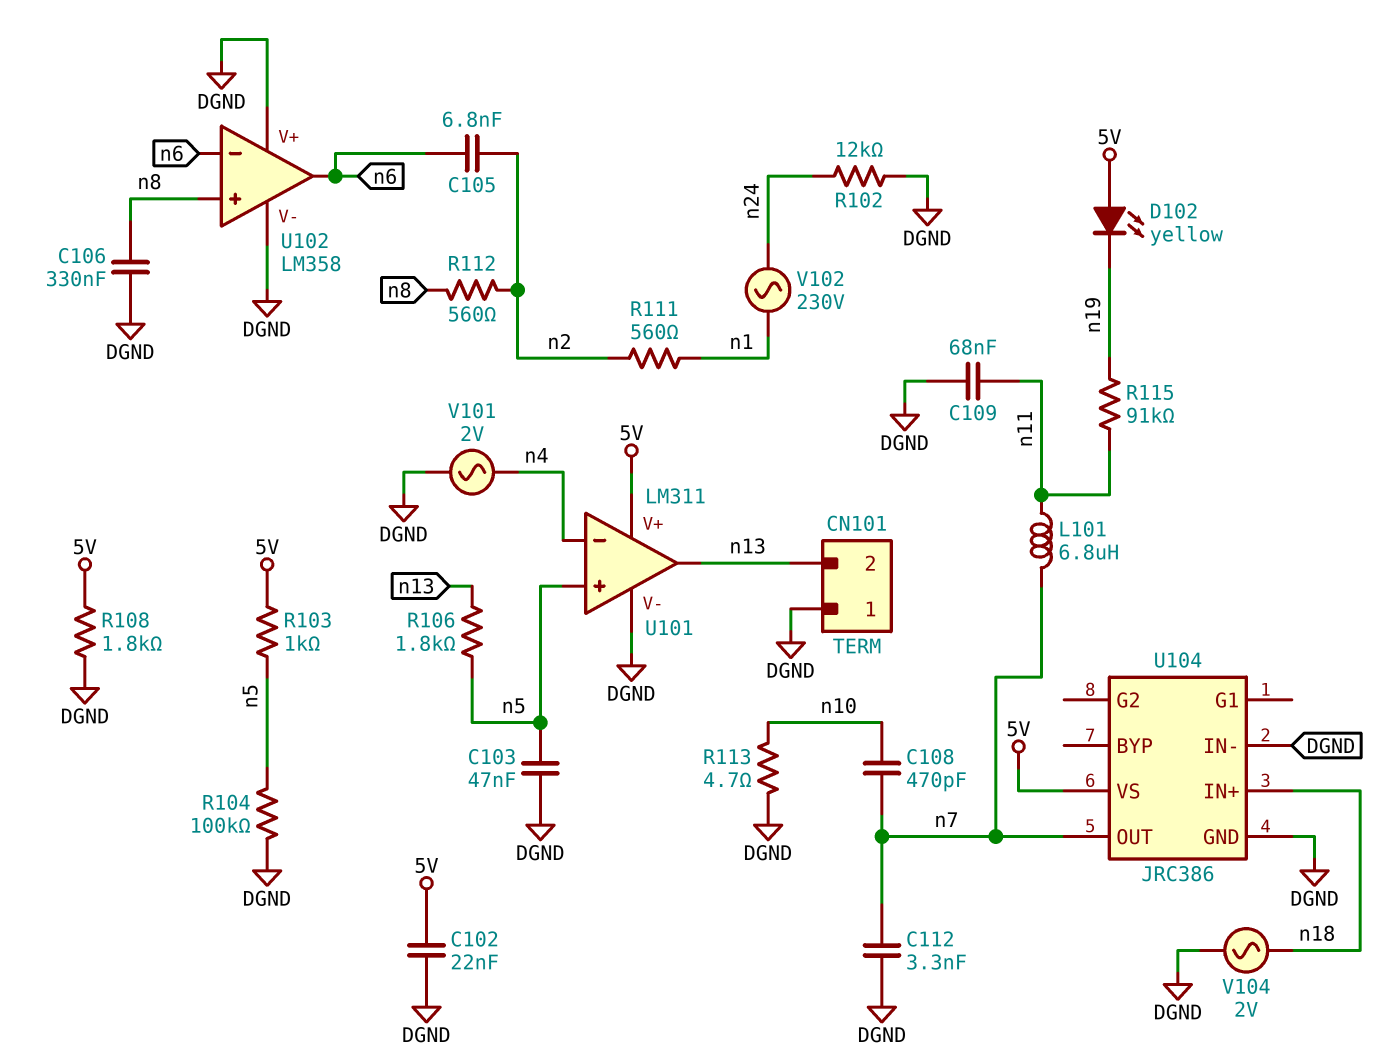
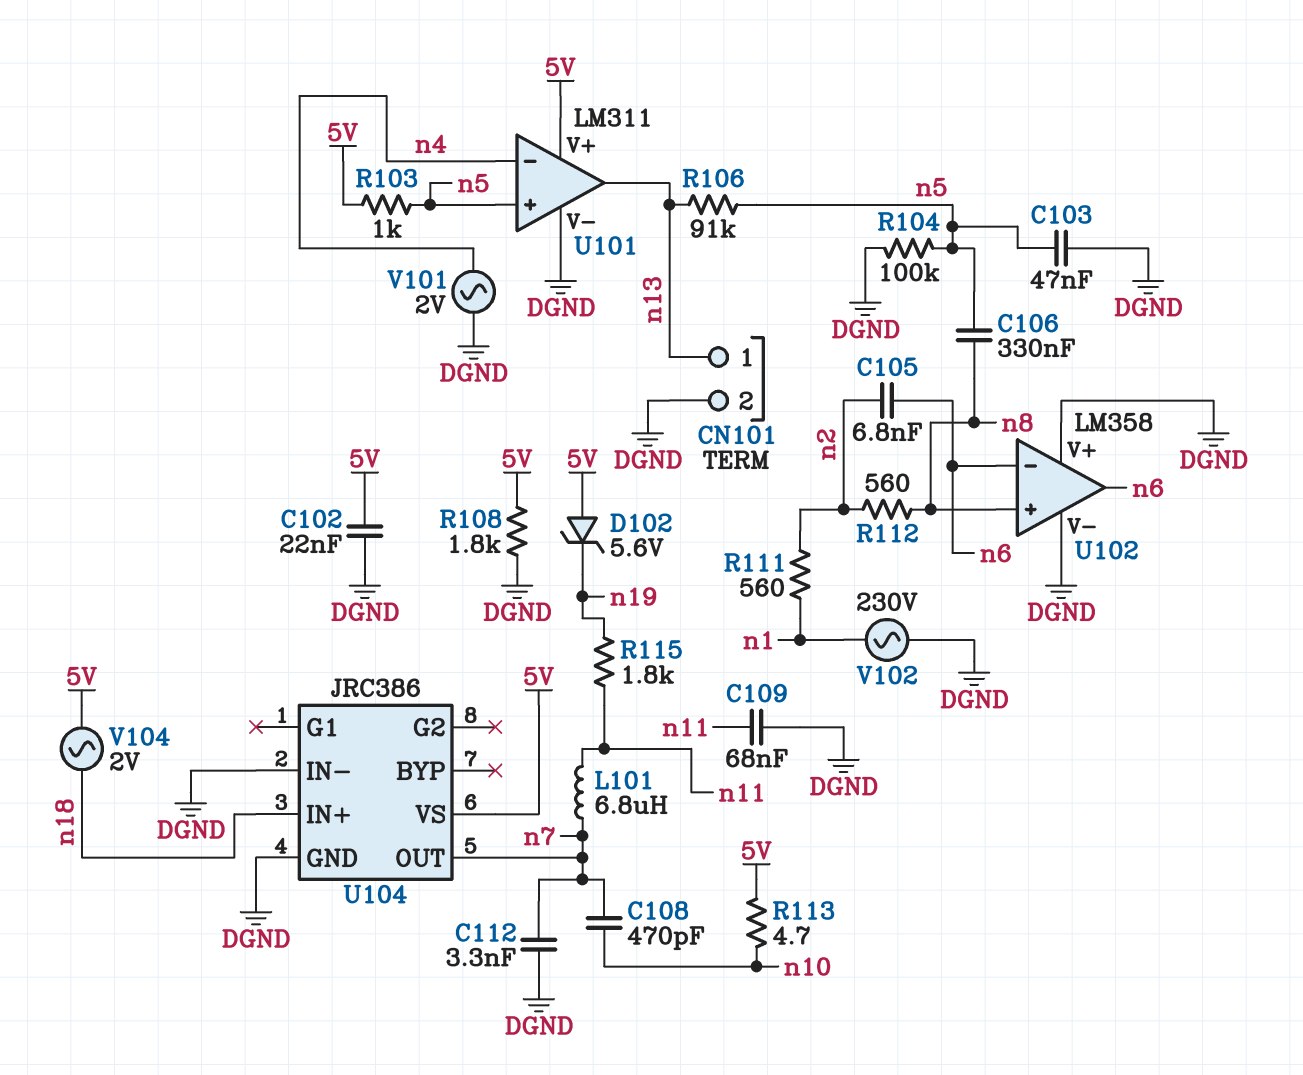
C106: 330nF (DGND, n8) -> 330nF (n5, n8)
CN101 pin 1: DGND -> n13
CN101 pin 2: n13 -> DGND
D102: LED yellow (A 5V, K n19) -> zener 5.6V (A 5V, K n19)
R102: 12k (DGND, n24) -> none
R106: 1.8k (n5, n13) -> 91k (n5, n13)
R113: 4.7 (DGND, n10) -> 4.7 (5V, n10)
R115: 91k (n11, n19) -> 1.8k (n11, n19)
V102: AC 230V (n1, n24) -> AC 230V (DGND, n1)
V104: AC 2V (DGND, n18) -> AC 2V (5V, n18)

